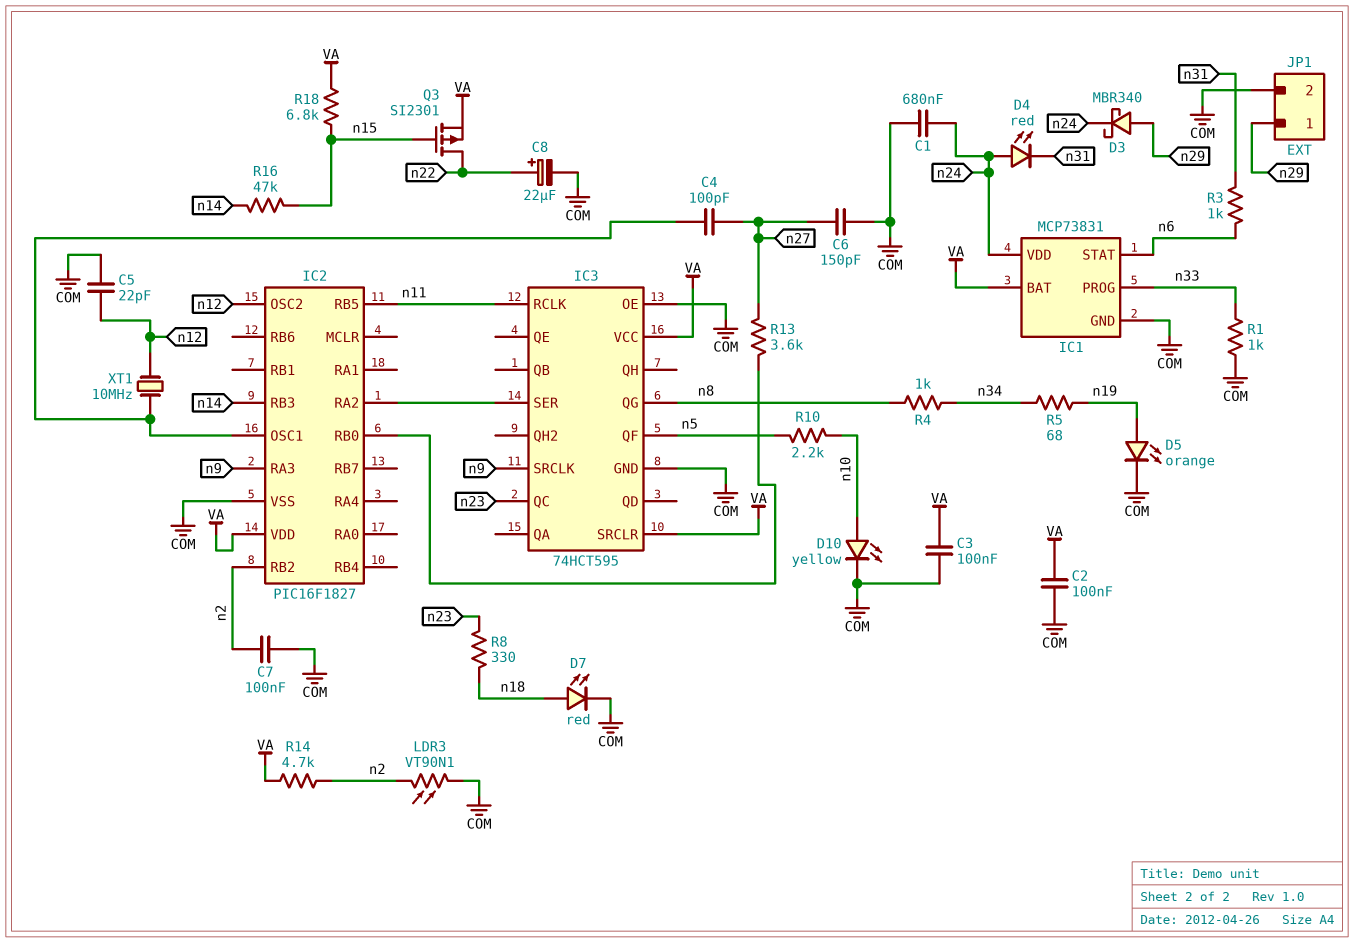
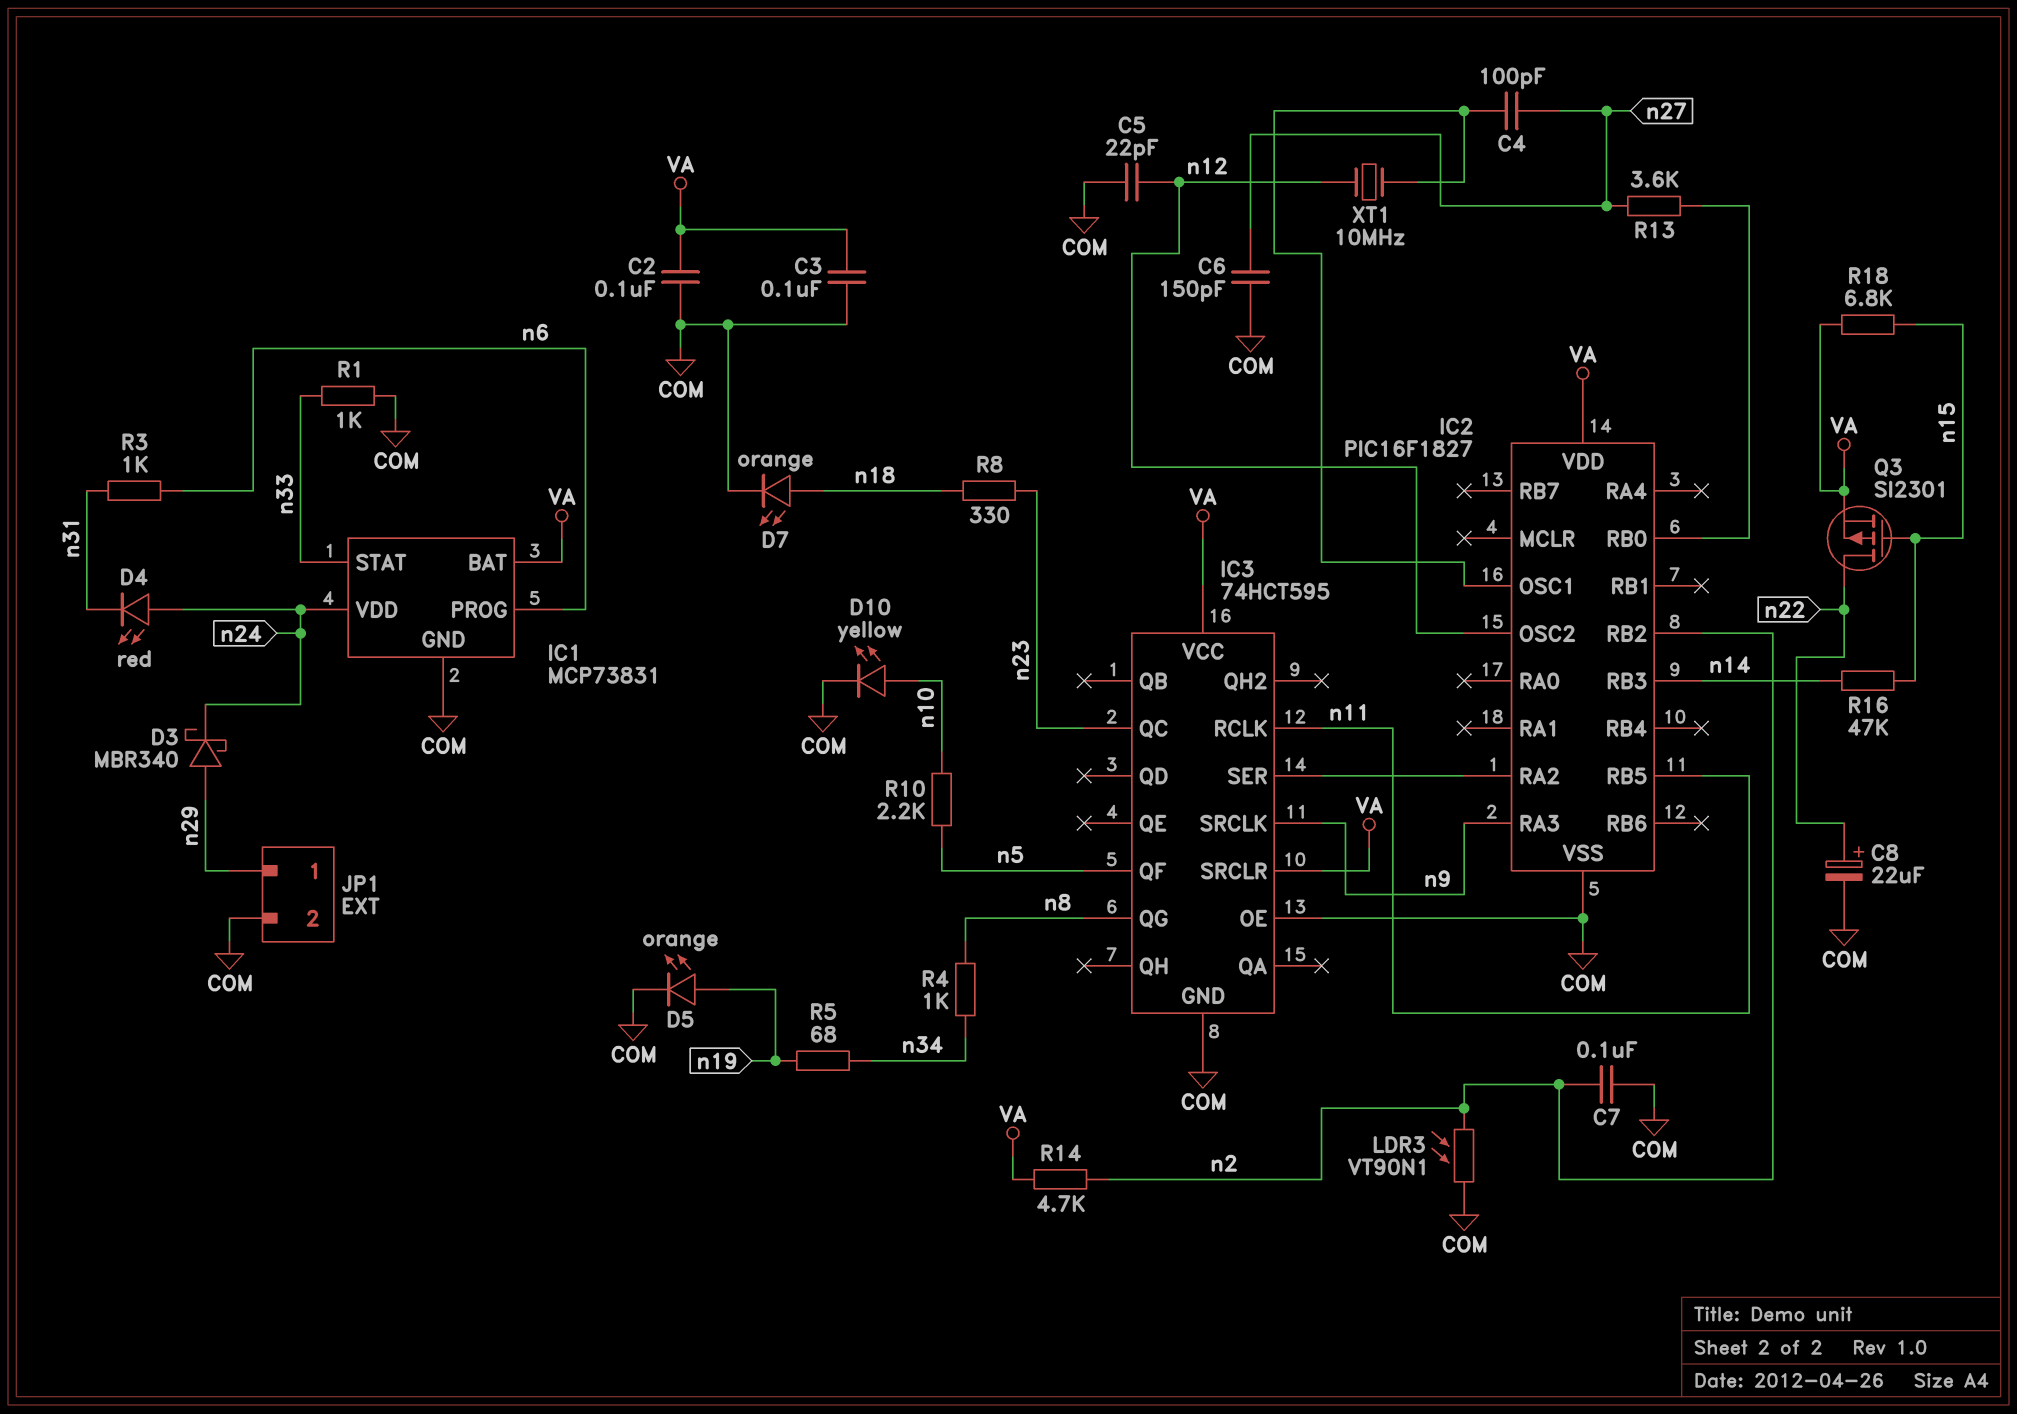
C1: 680nF (COM, n24) -> none
D7: LED red (A n18, K COM) -> LED orange (A n18, K COM)
IC1 pin PROG: n33 -> n6
IC1 pin STAT: n6 -> n33

